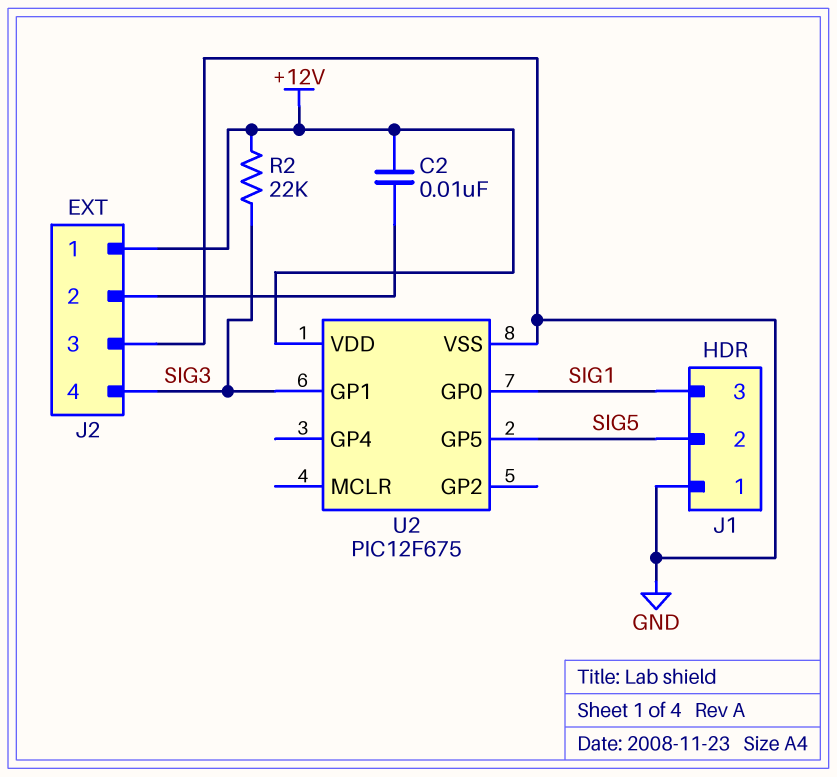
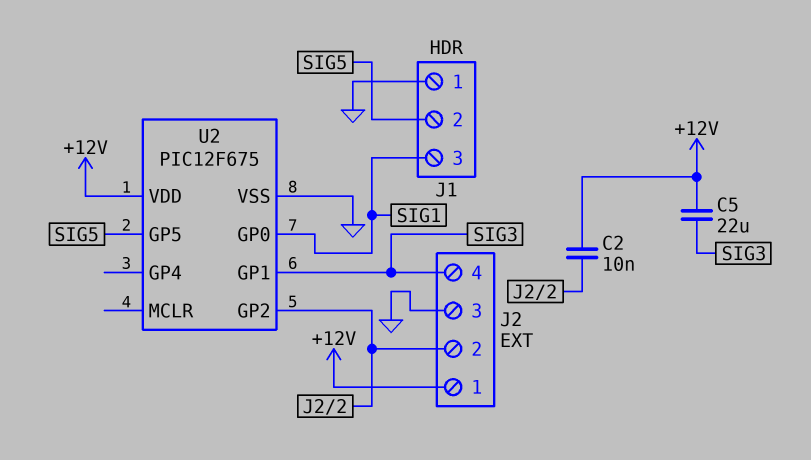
C5: none -> 22uF (+12V, SIG3)
R2: 22k (+12V, SIG3) -> none
U2 pin GP2: none -> J2/2

